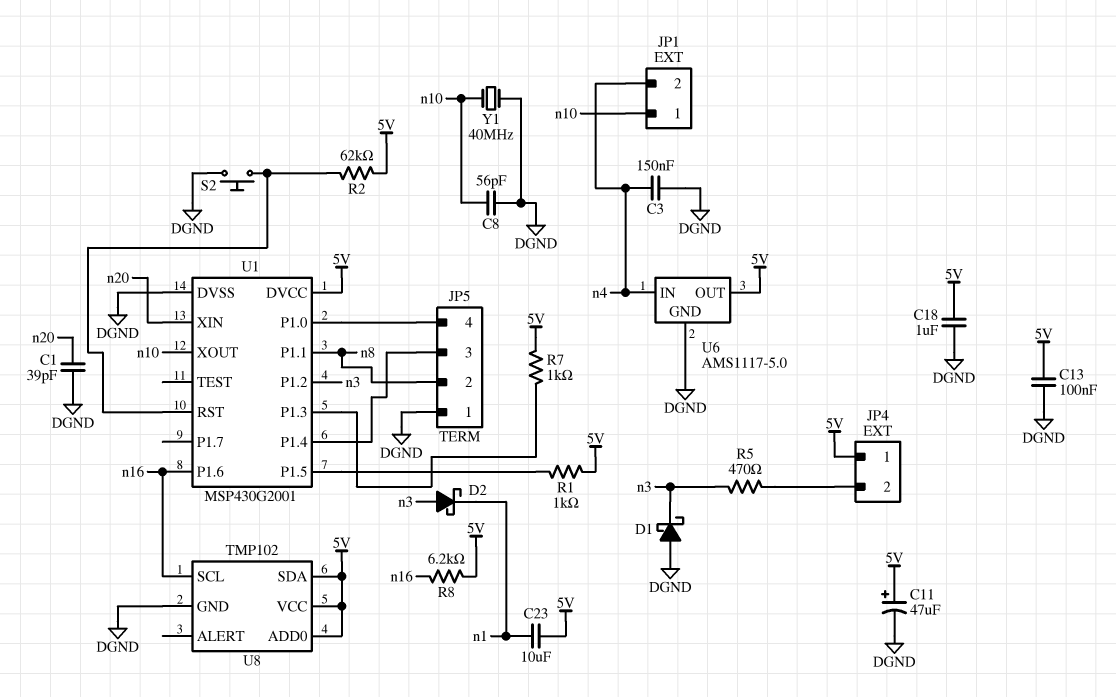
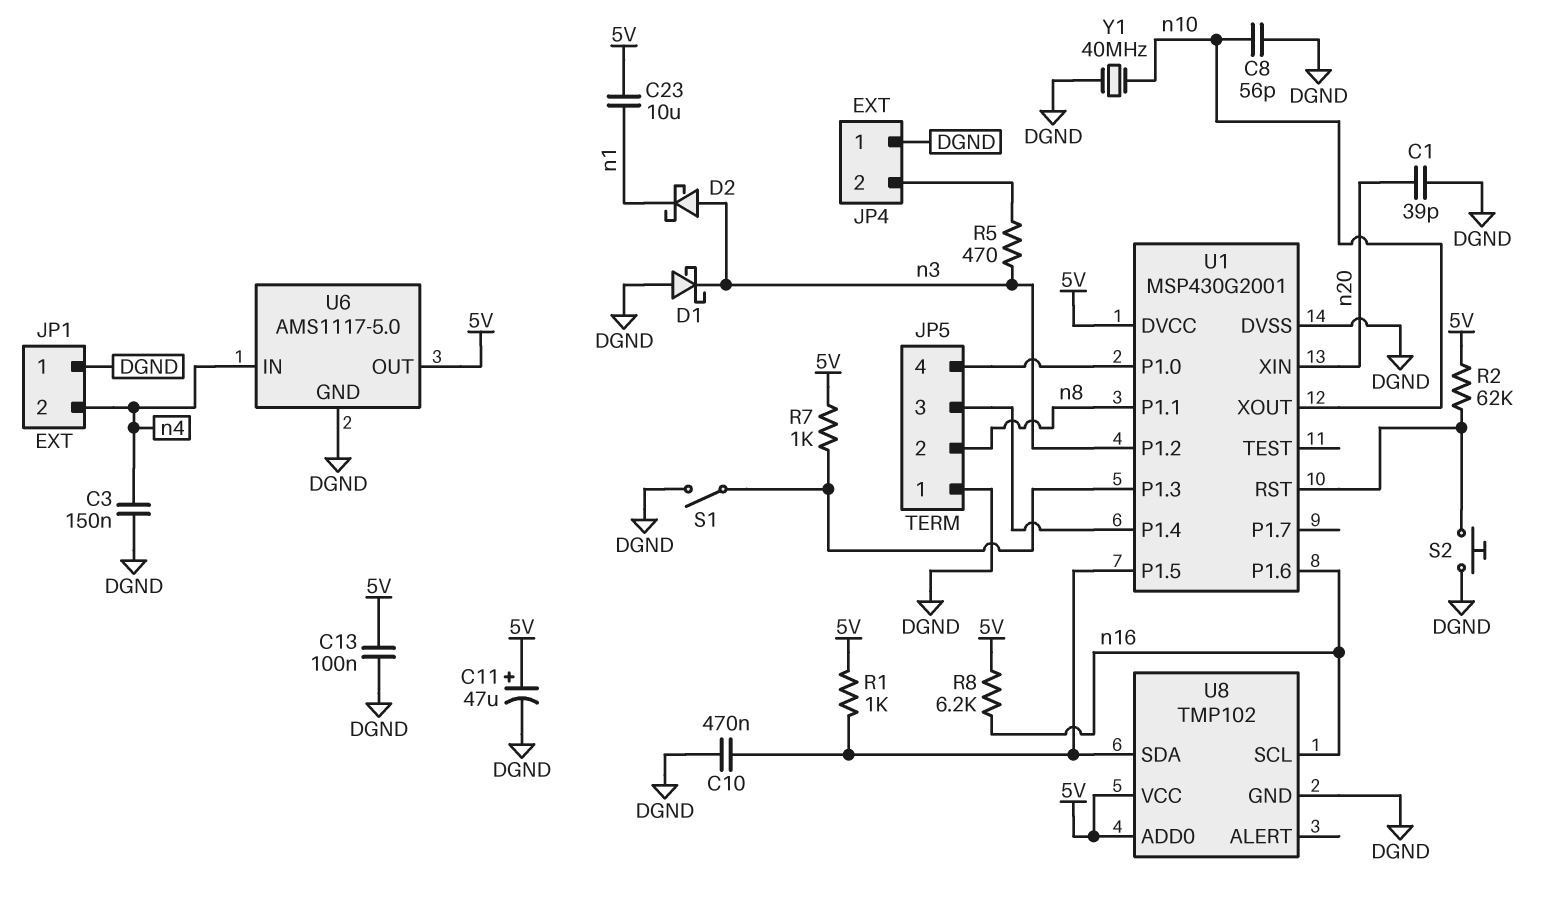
C10: none -> 470nF (DGND, U1/P1.5)
C18: 1uF (5V, DGND) -> none
JP1 pin 1: n10 -> DGND
JP4 pin 1: 5V -> DGND
S1: none -> switch (DGND, U1/P1.3)
U8 pin SDA: 5V -> U1/P1.5

